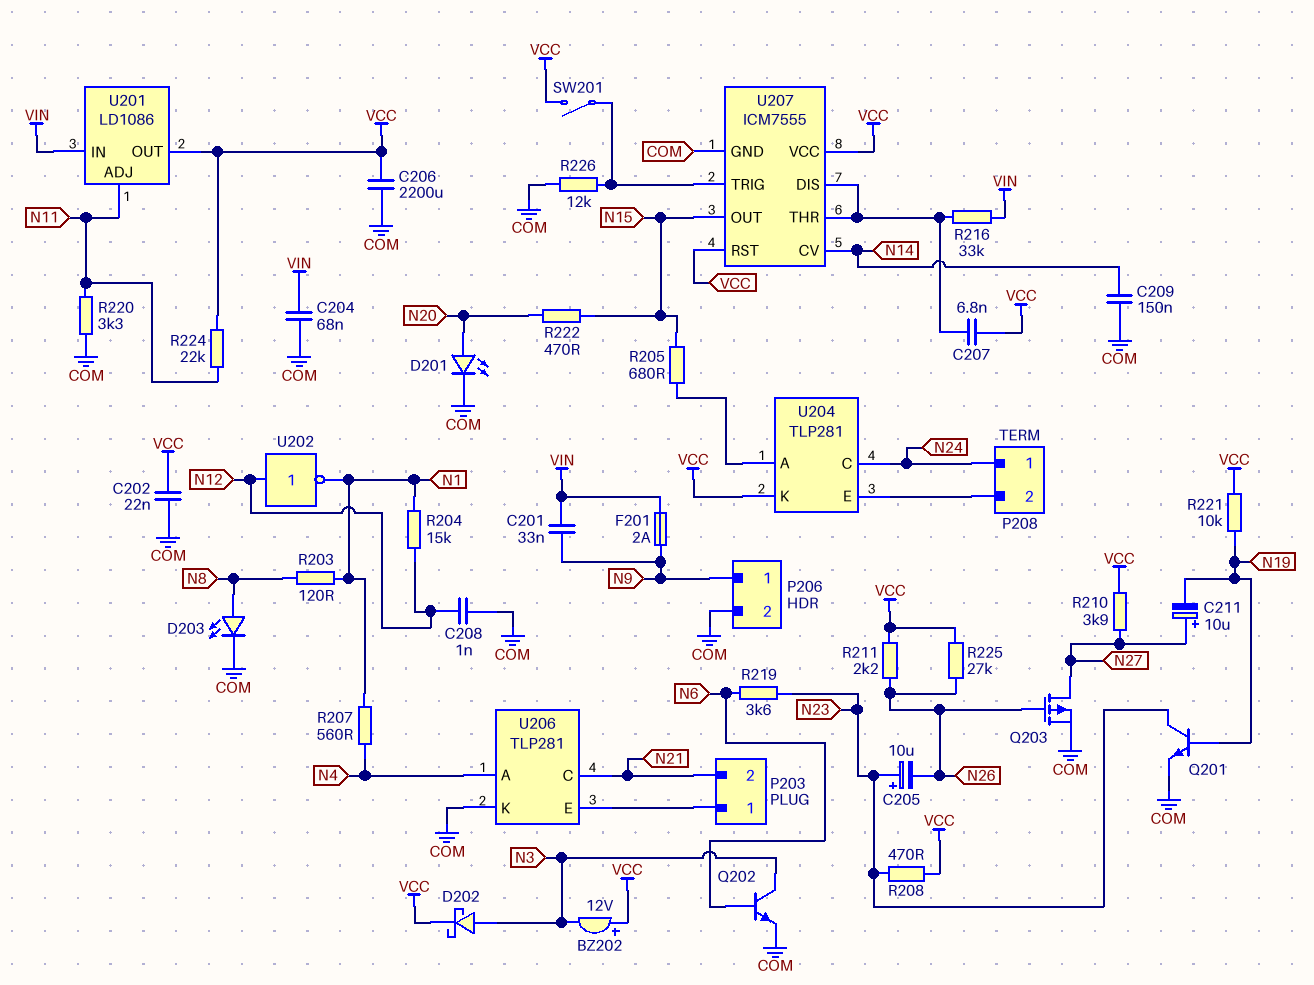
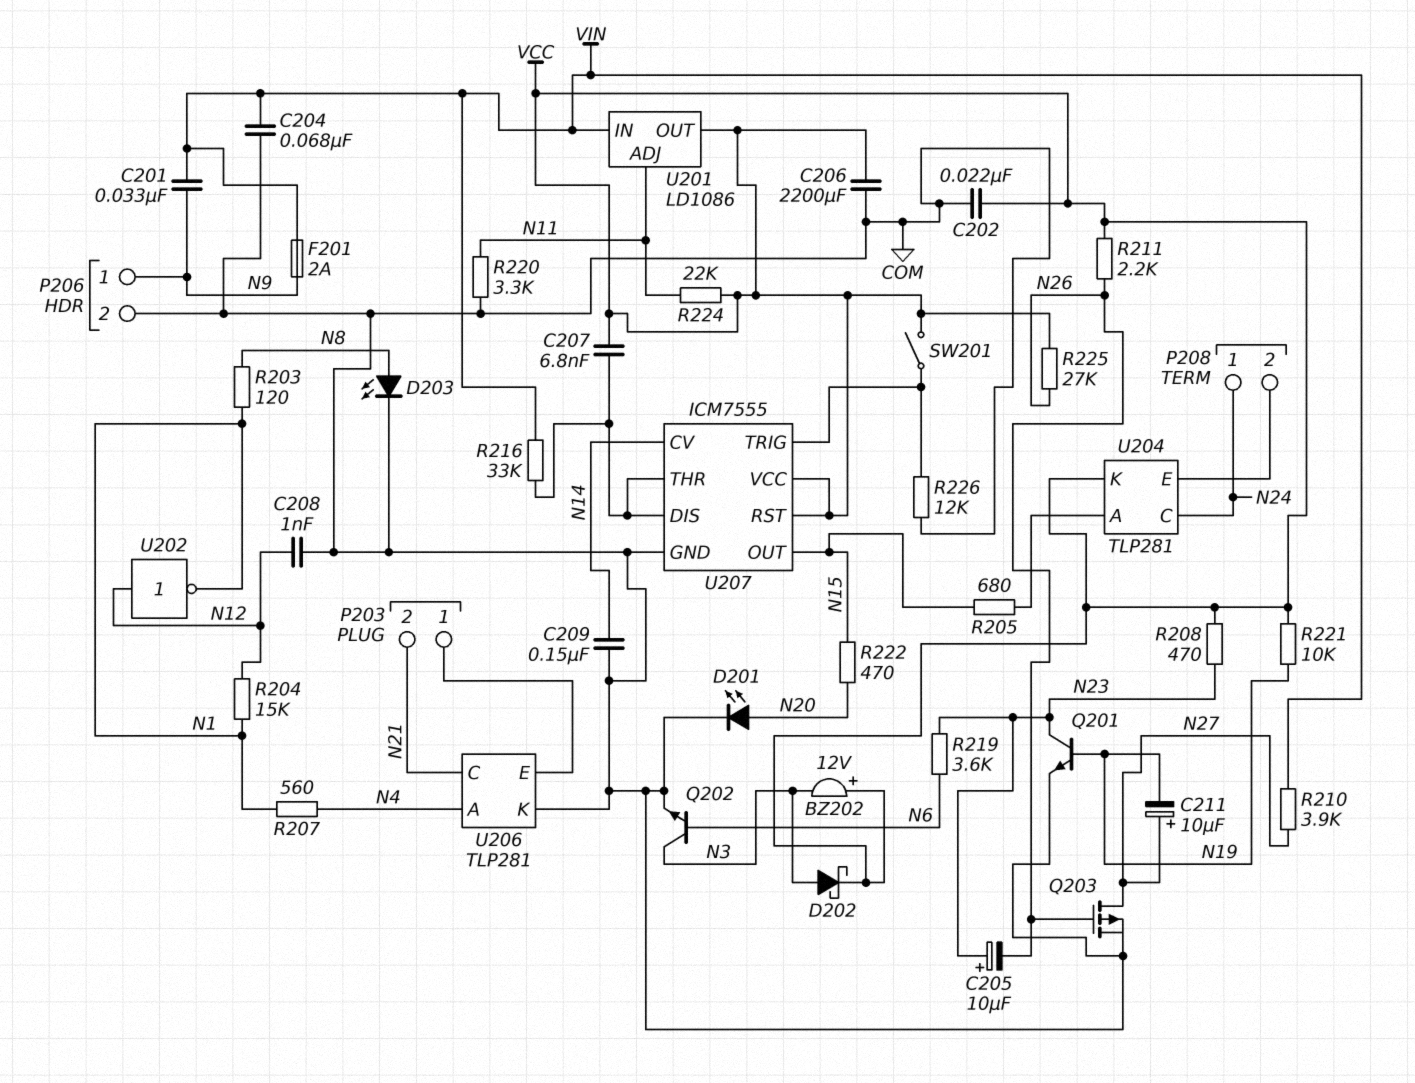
R210: 3.9k (N27, VCC) -> 3.9k (N27, VIN)

